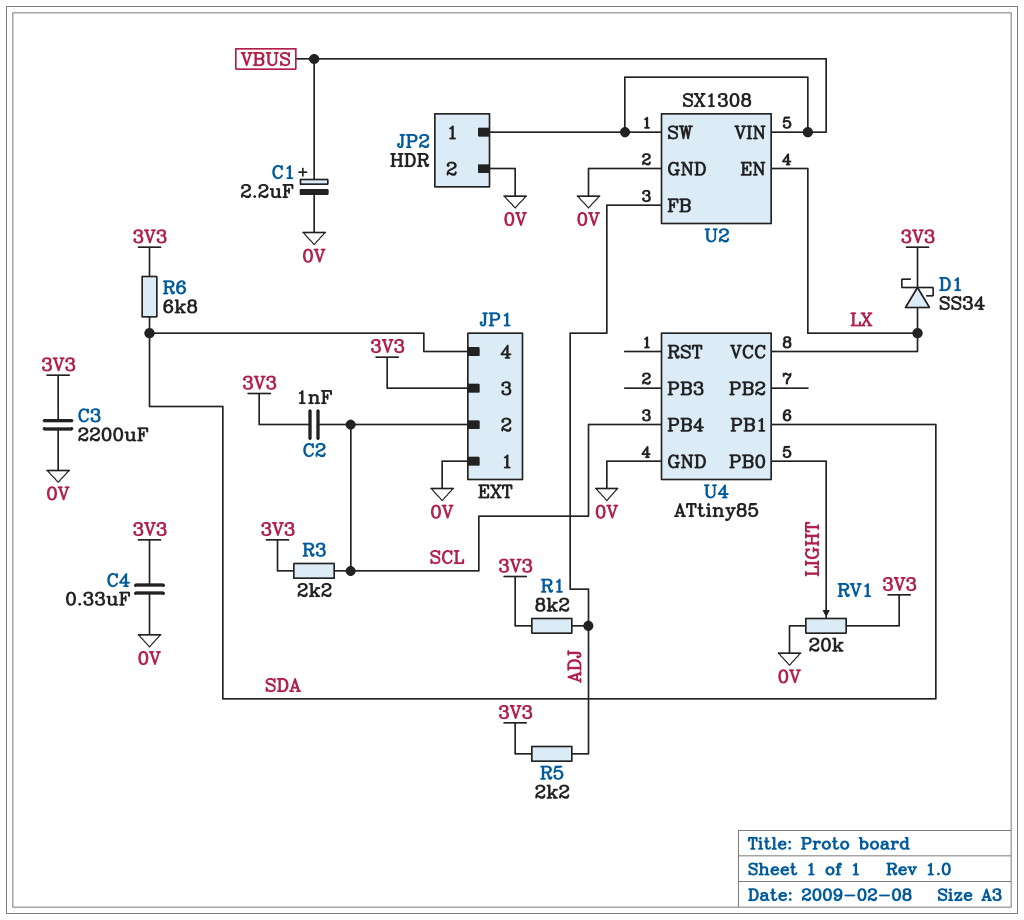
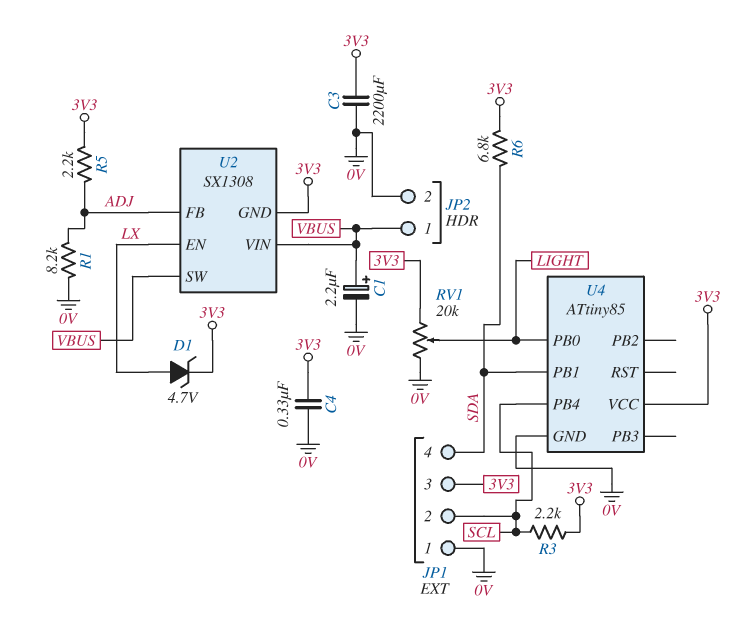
C2: 1nF (3V3, SCL) -> none
D1: schottky SS34 (A LX, K 3V3) -> zener 4.7V (A LX, K 3V3)
R1: 8.2k (3V3, ADJ) -> 8.2k (0V, ADJ)
U2 pin GND: 0V -> 3V3
U4 pin VCC: LX -> 3V3

